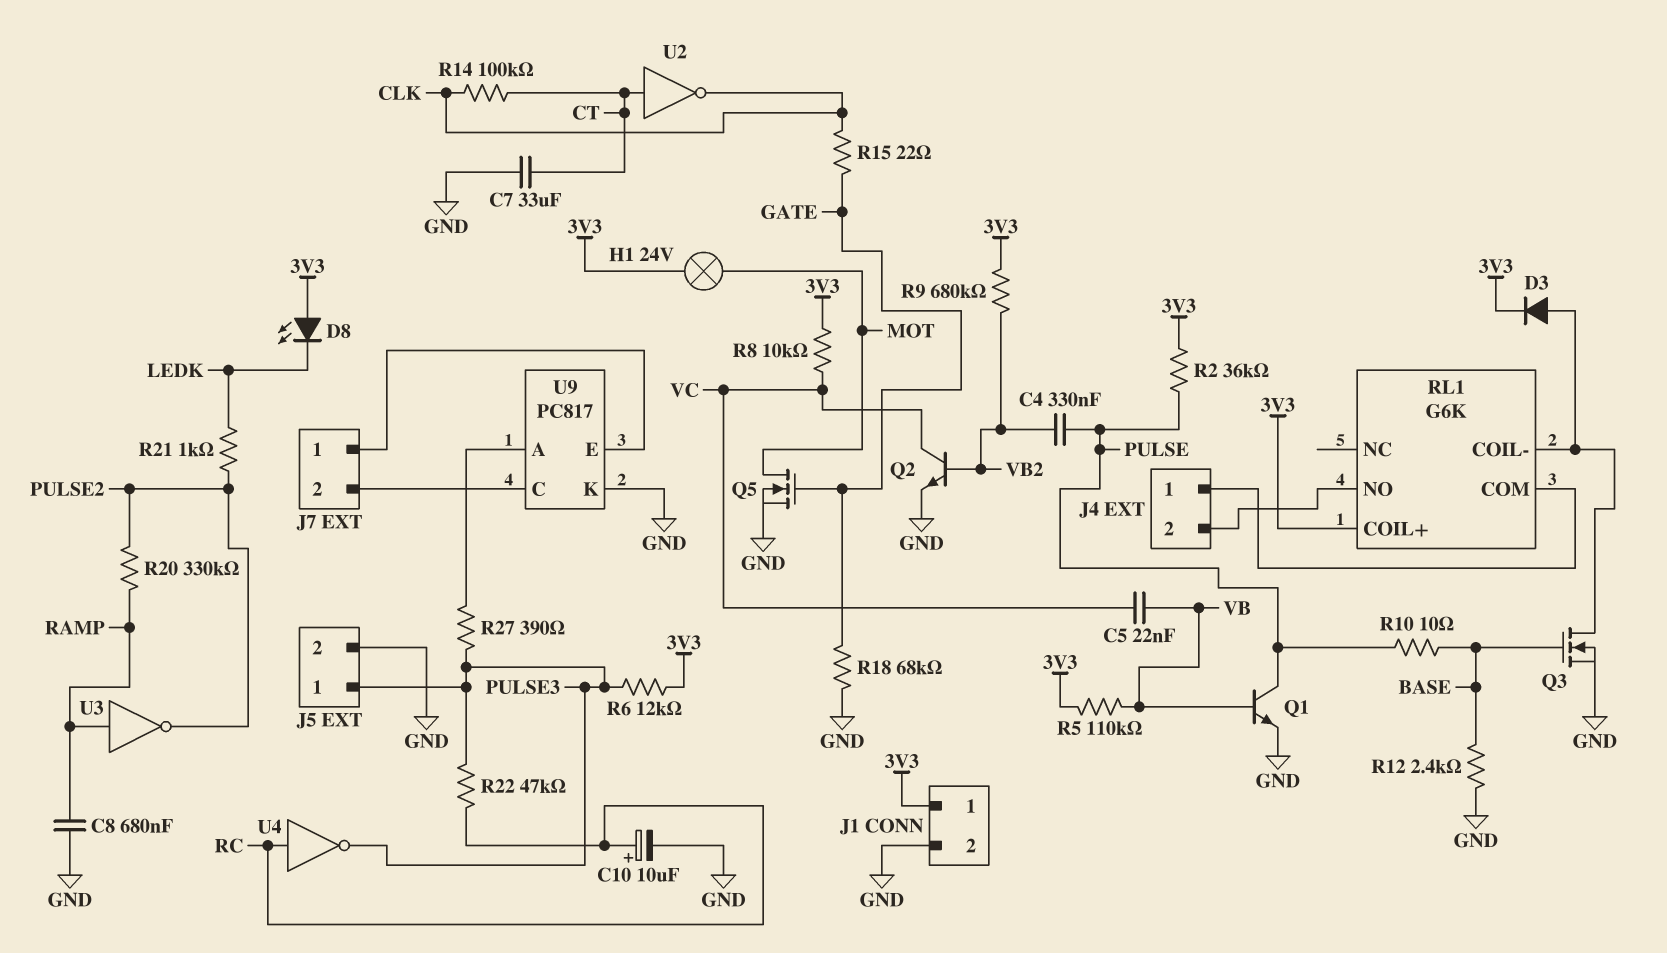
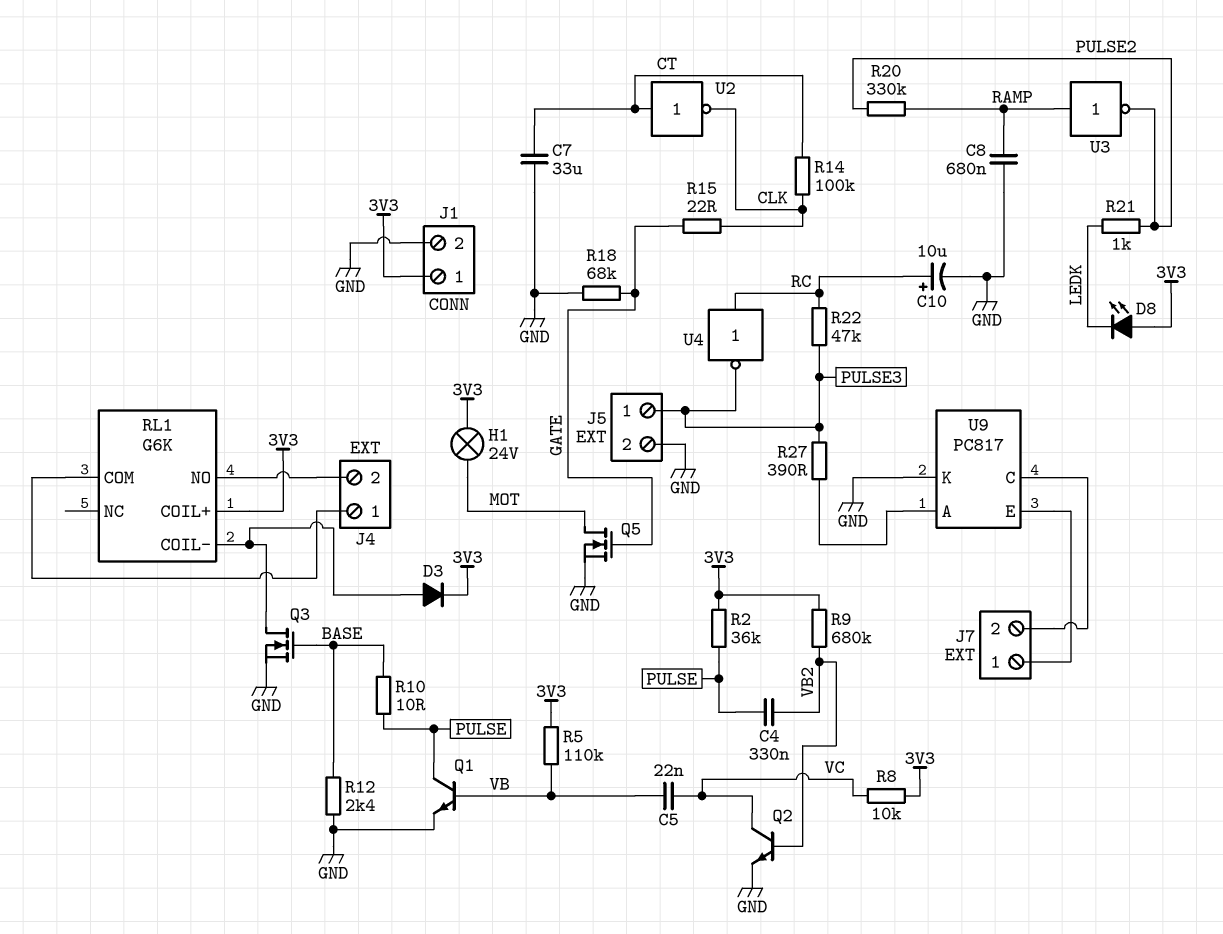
R6: 12k (3V3, PULSE3) -> none

